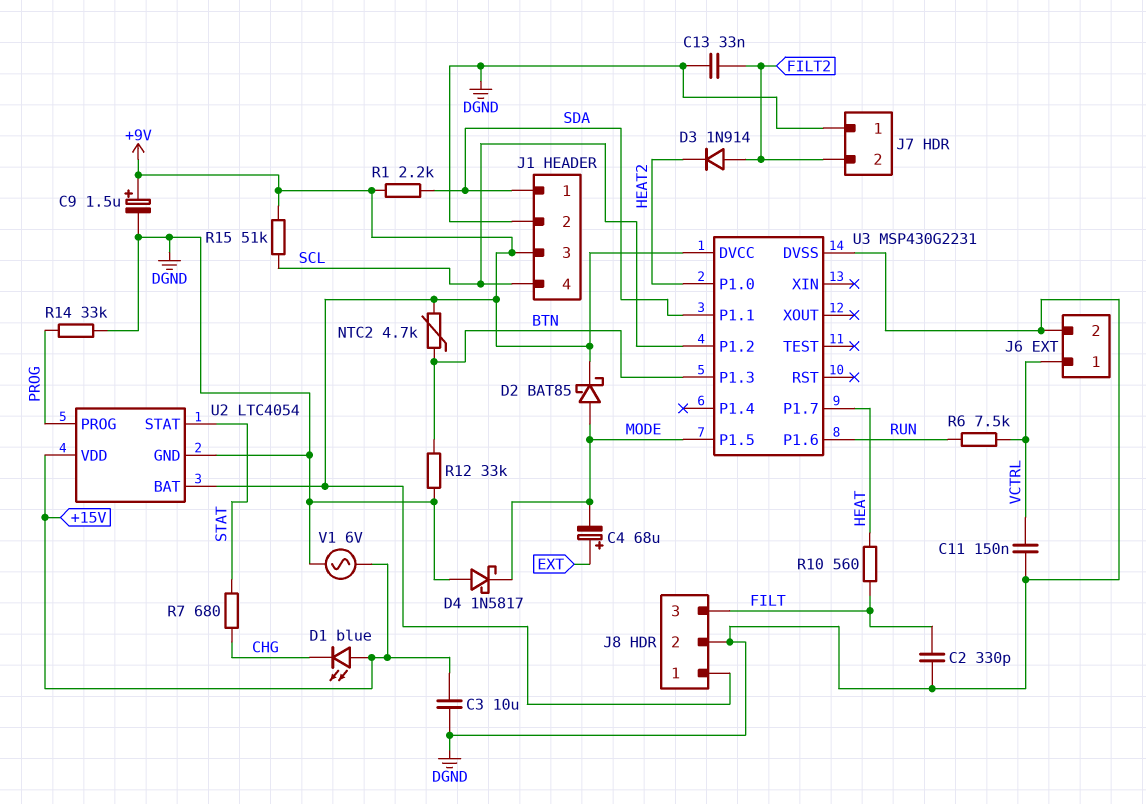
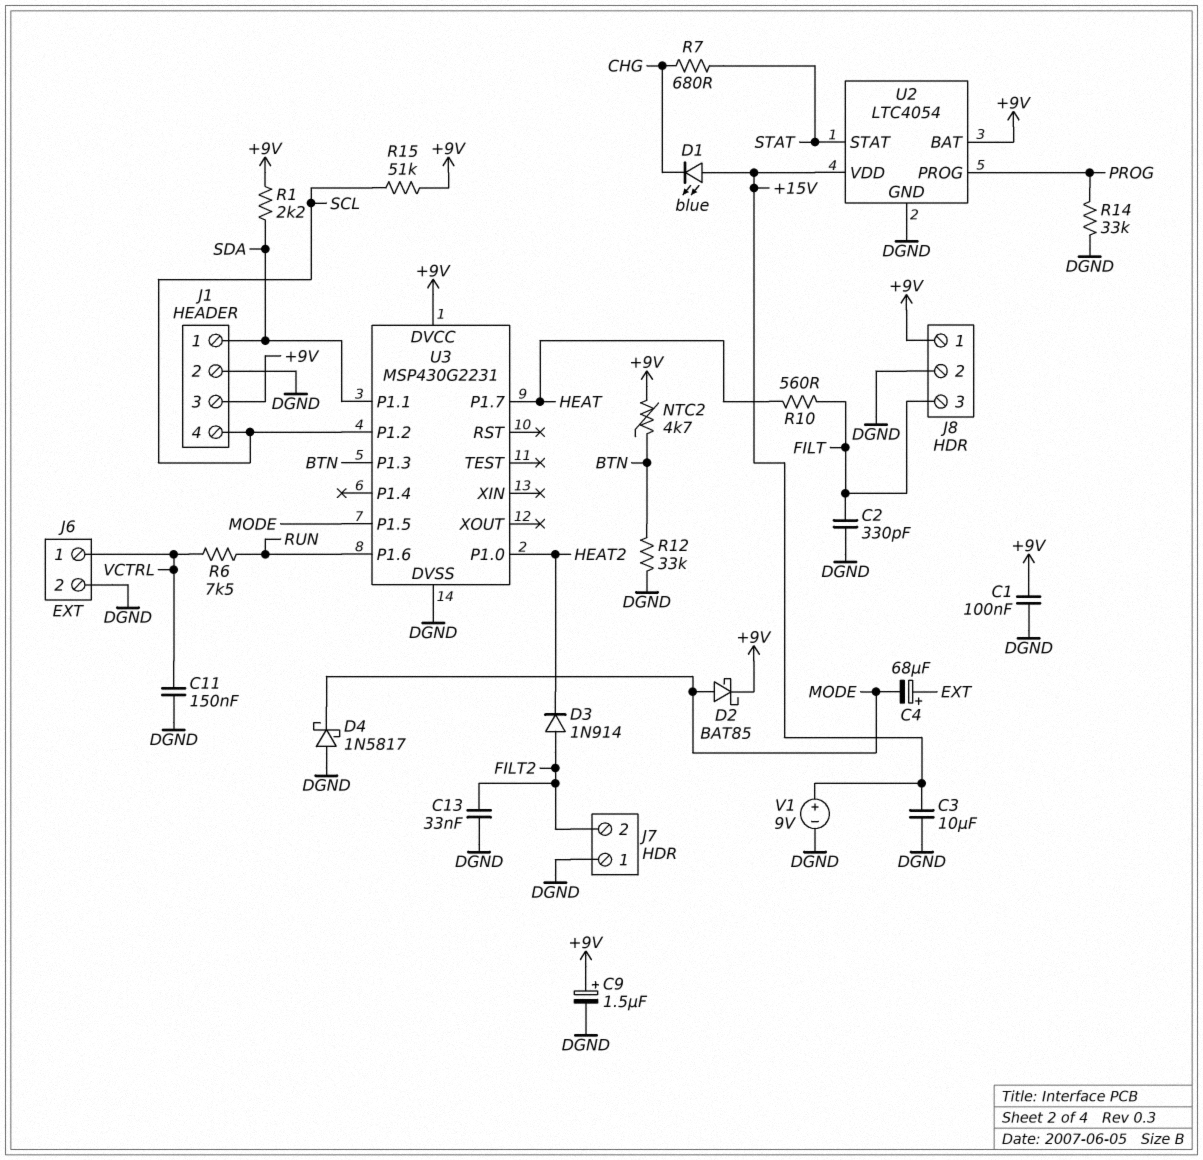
C1: none -> 100nF (+9V, DGND)
V1: AC 6V (+15V, DGND) -> 9V (plus +15V, minus DGND)

